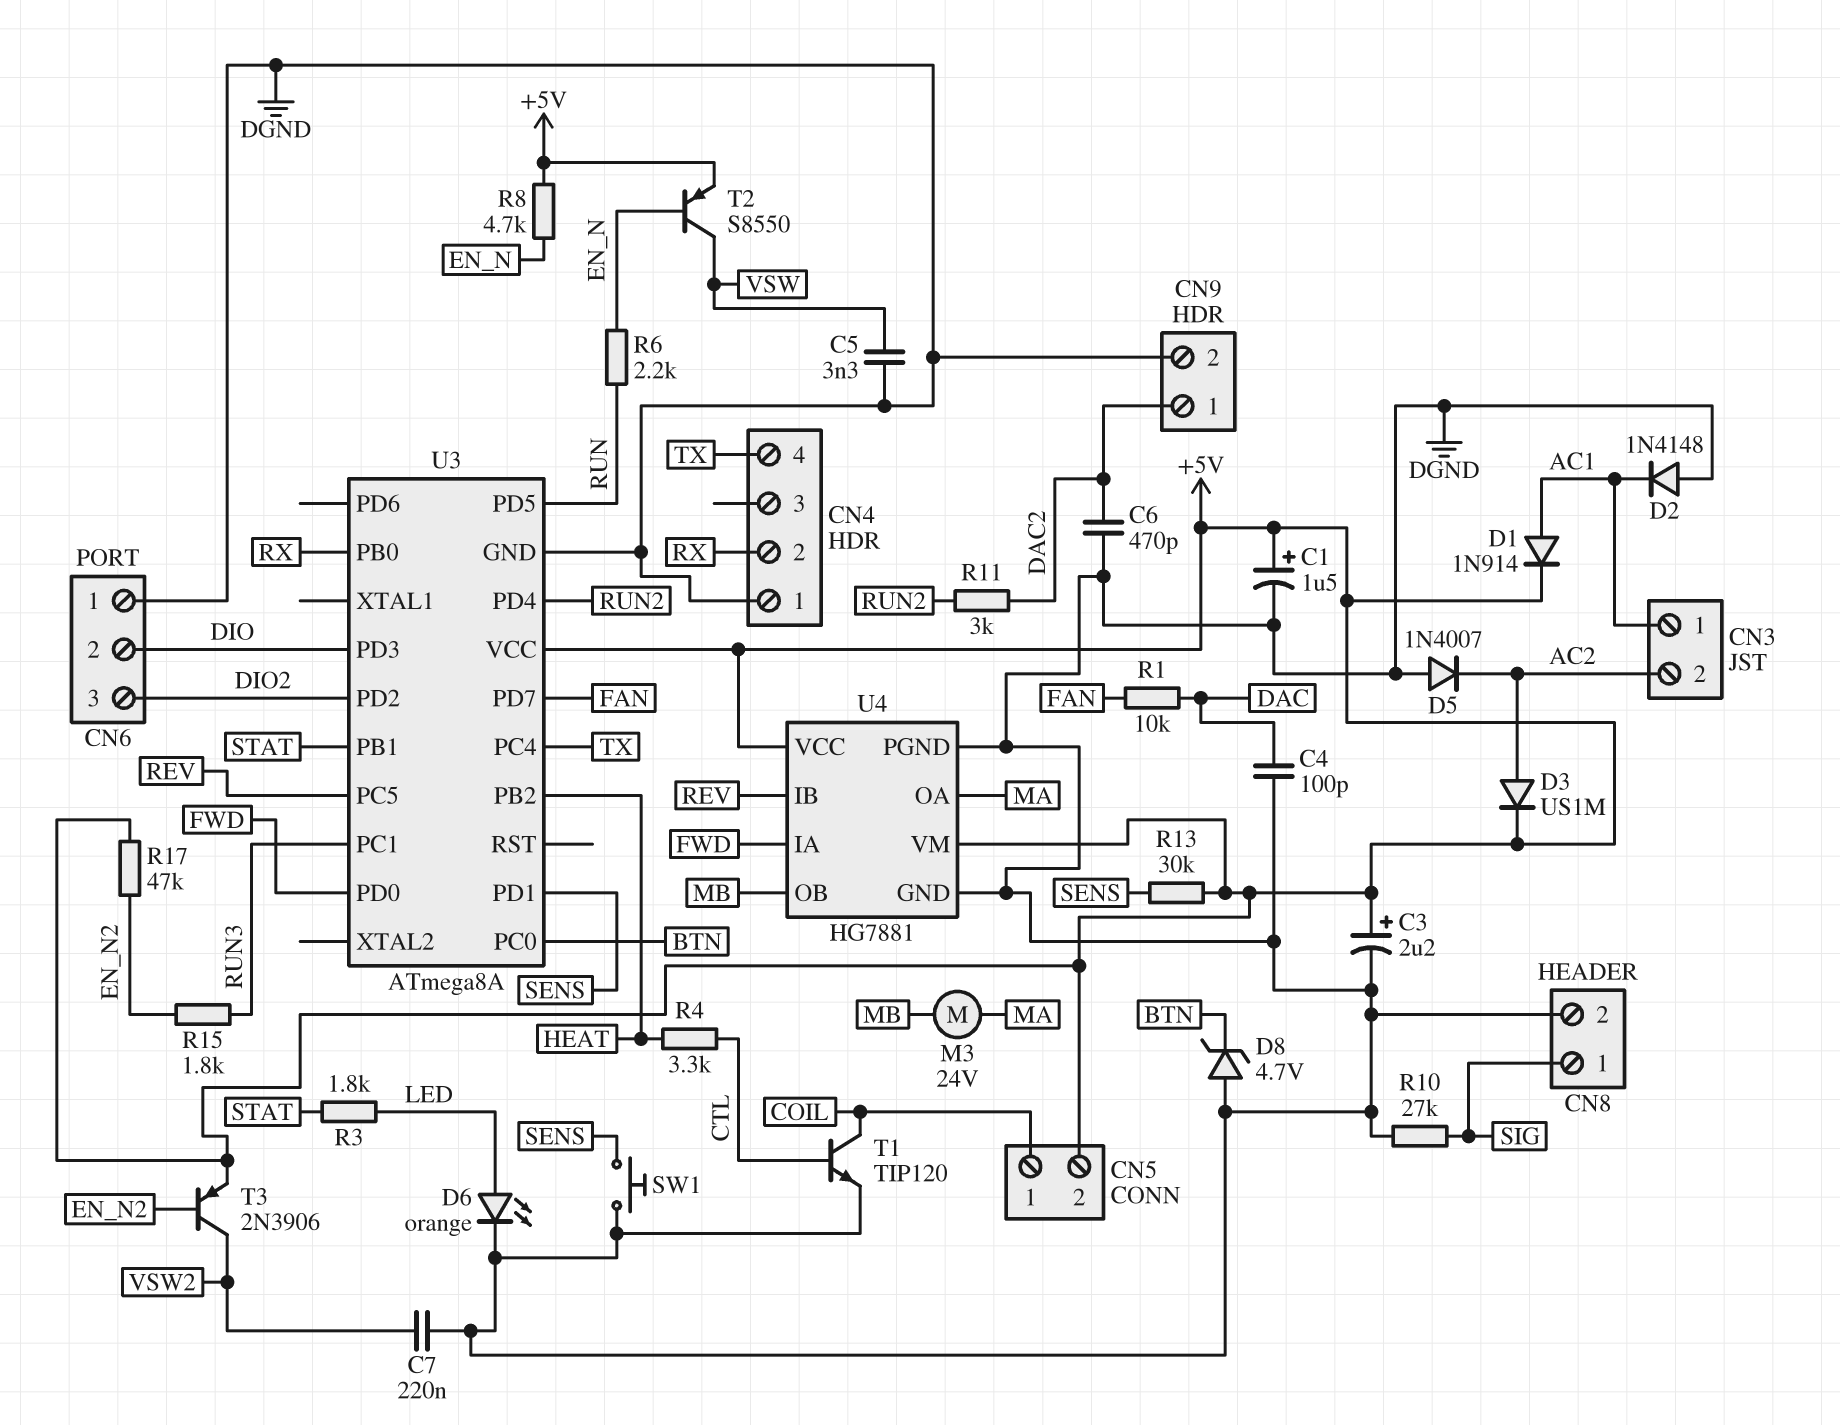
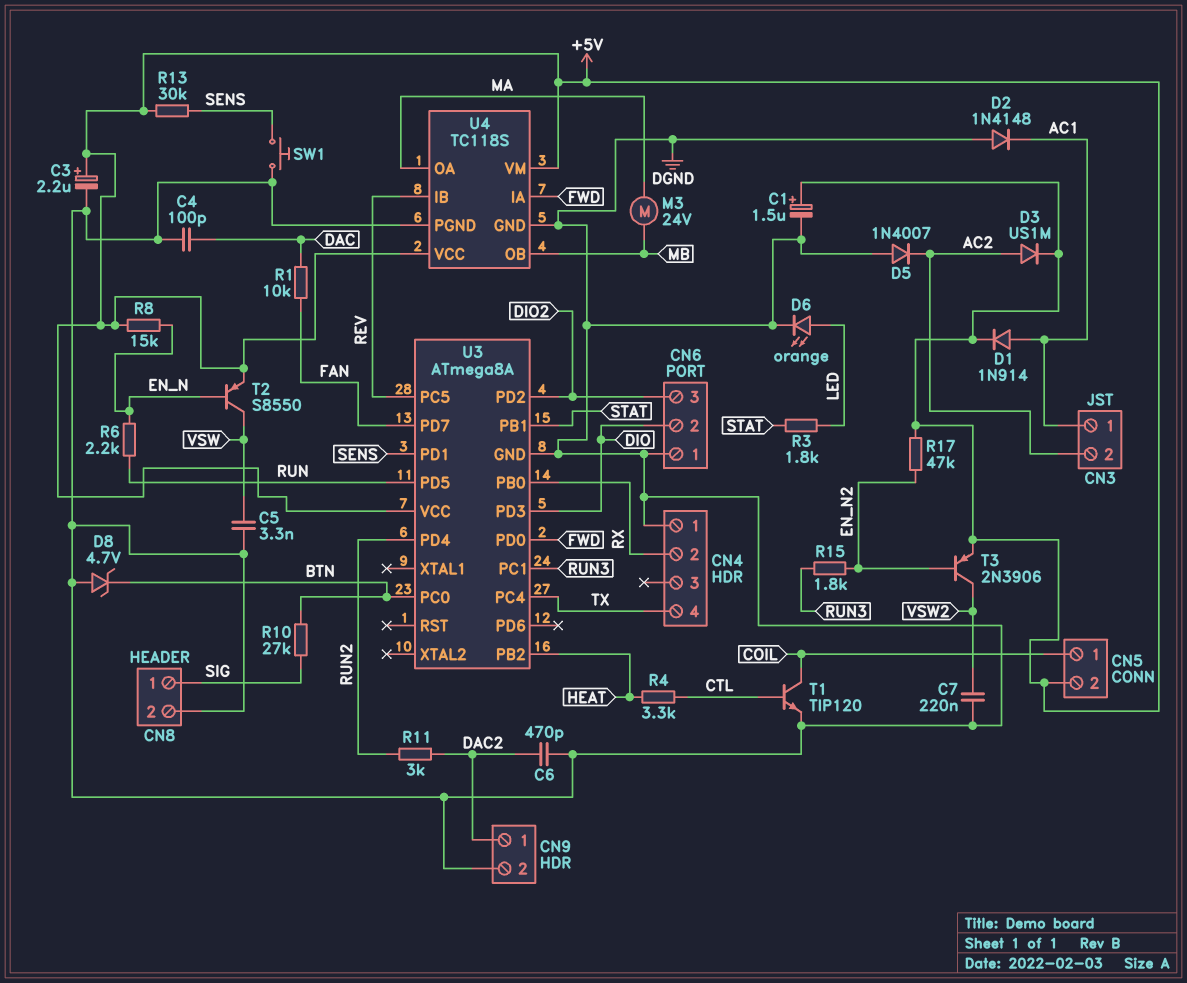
R8: 4.7k (+5V, EN_N) -> 15k (+5V, EN_N)
R10: 27k (DGND, SIG) -> 27k (BTN, SIG)
U4: HG7881 -> TC118S

